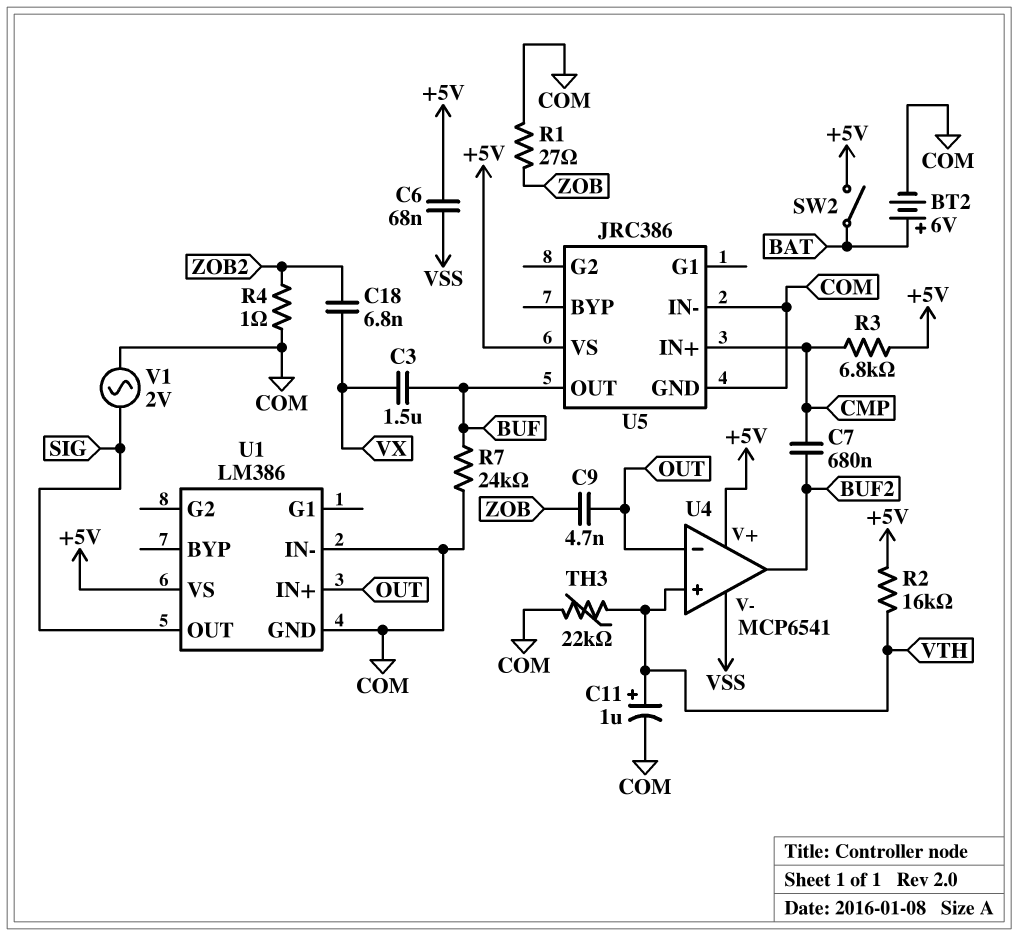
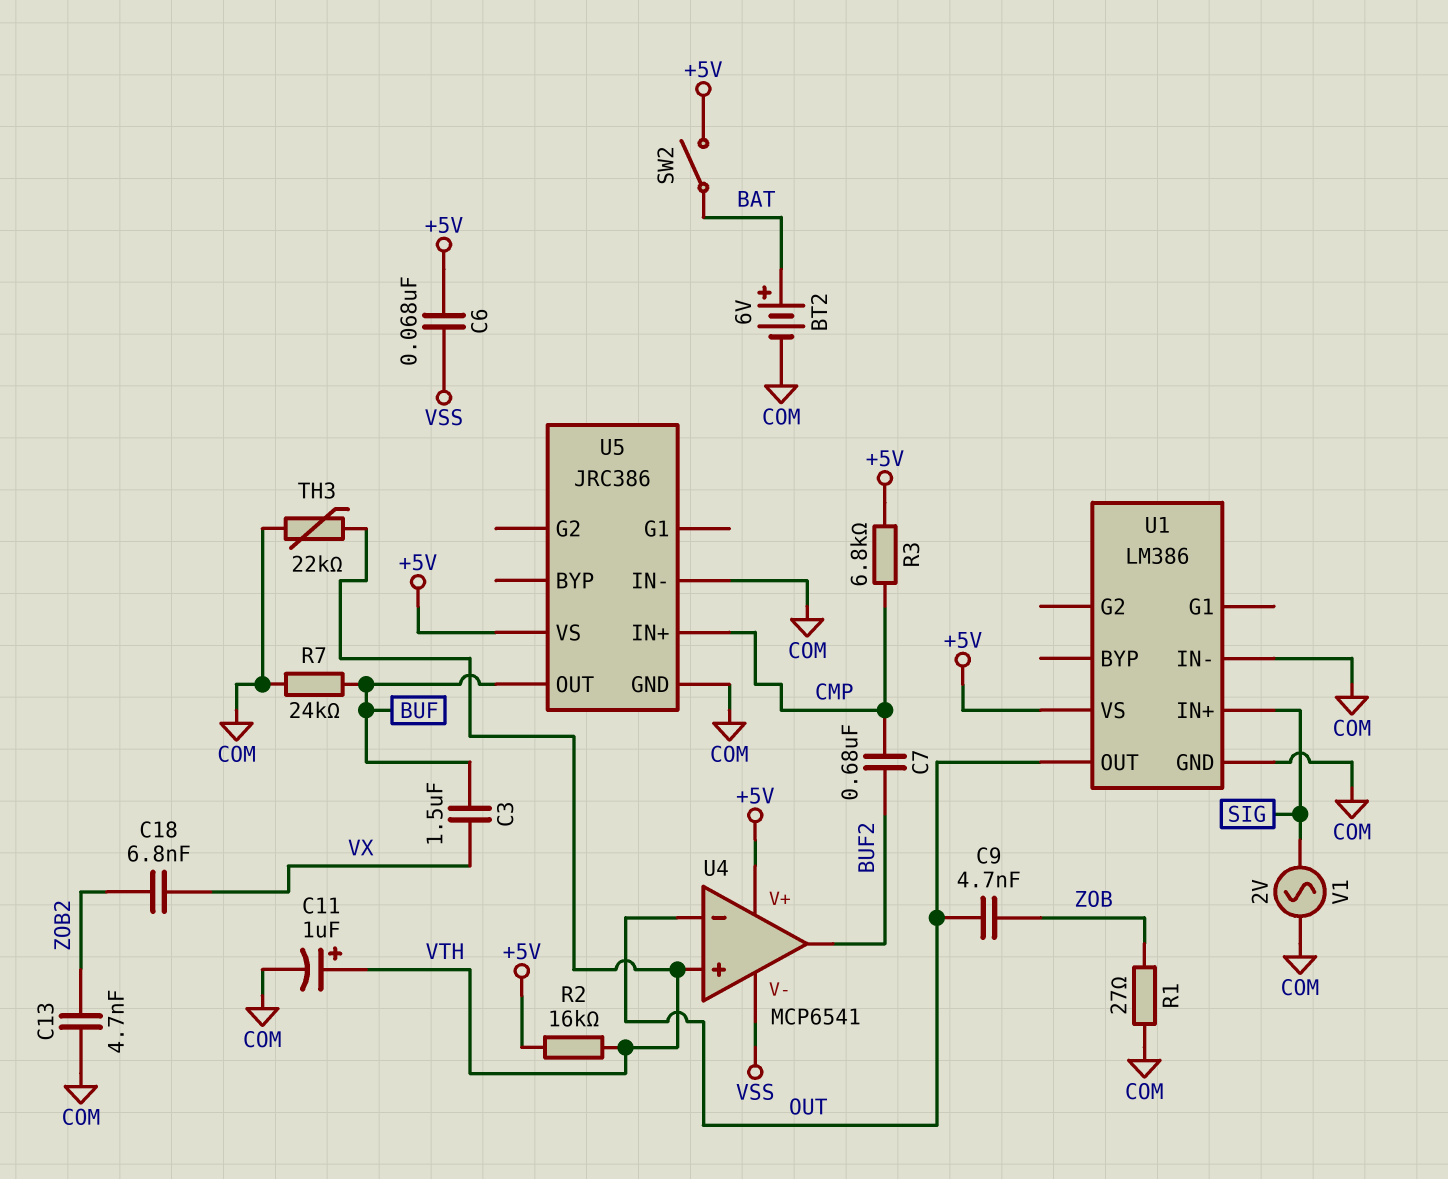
C13: none -> 4.7nF (COM, ZOB2)
R4: 1 (COM, ZOB2) -> none
U1 pin IN+: OUT -> SIG
U1 pin OUT: SIG -> OUT

